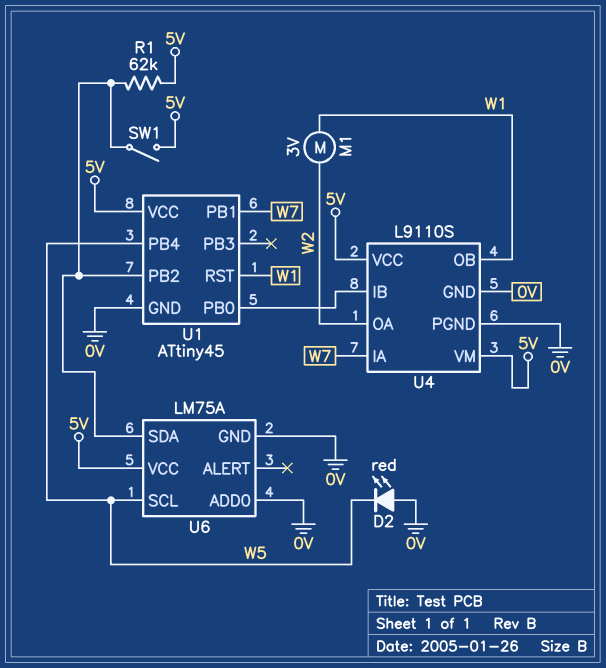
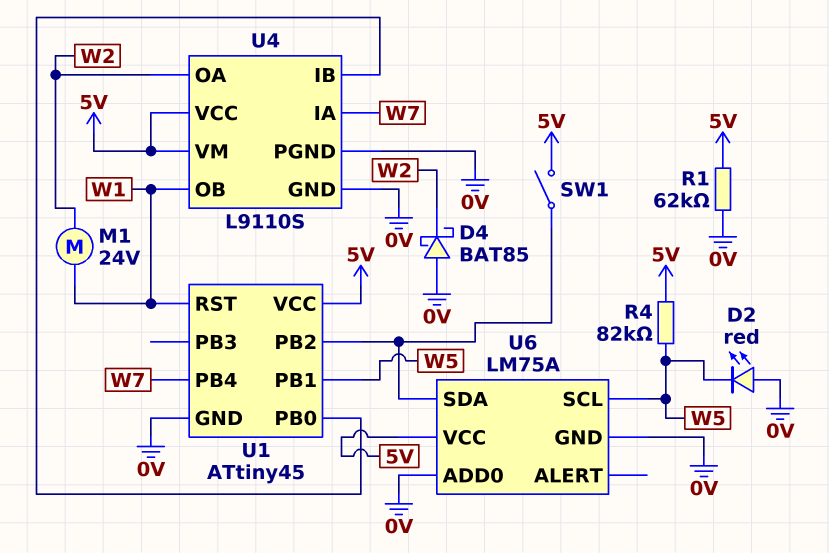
D4: none -> schottky BAT85 (A 0V, K W2)
M1: motor 3V (W1, W2) -> motor 24V (W1, W2)
R1: 62k (5V, U1/PB2) -> 62k (0V, 5V)
R4: none -> 82k (5V, W5)
U1 pin PB1: W7 -> W5
U1 pin PB4: W5 -> W7

